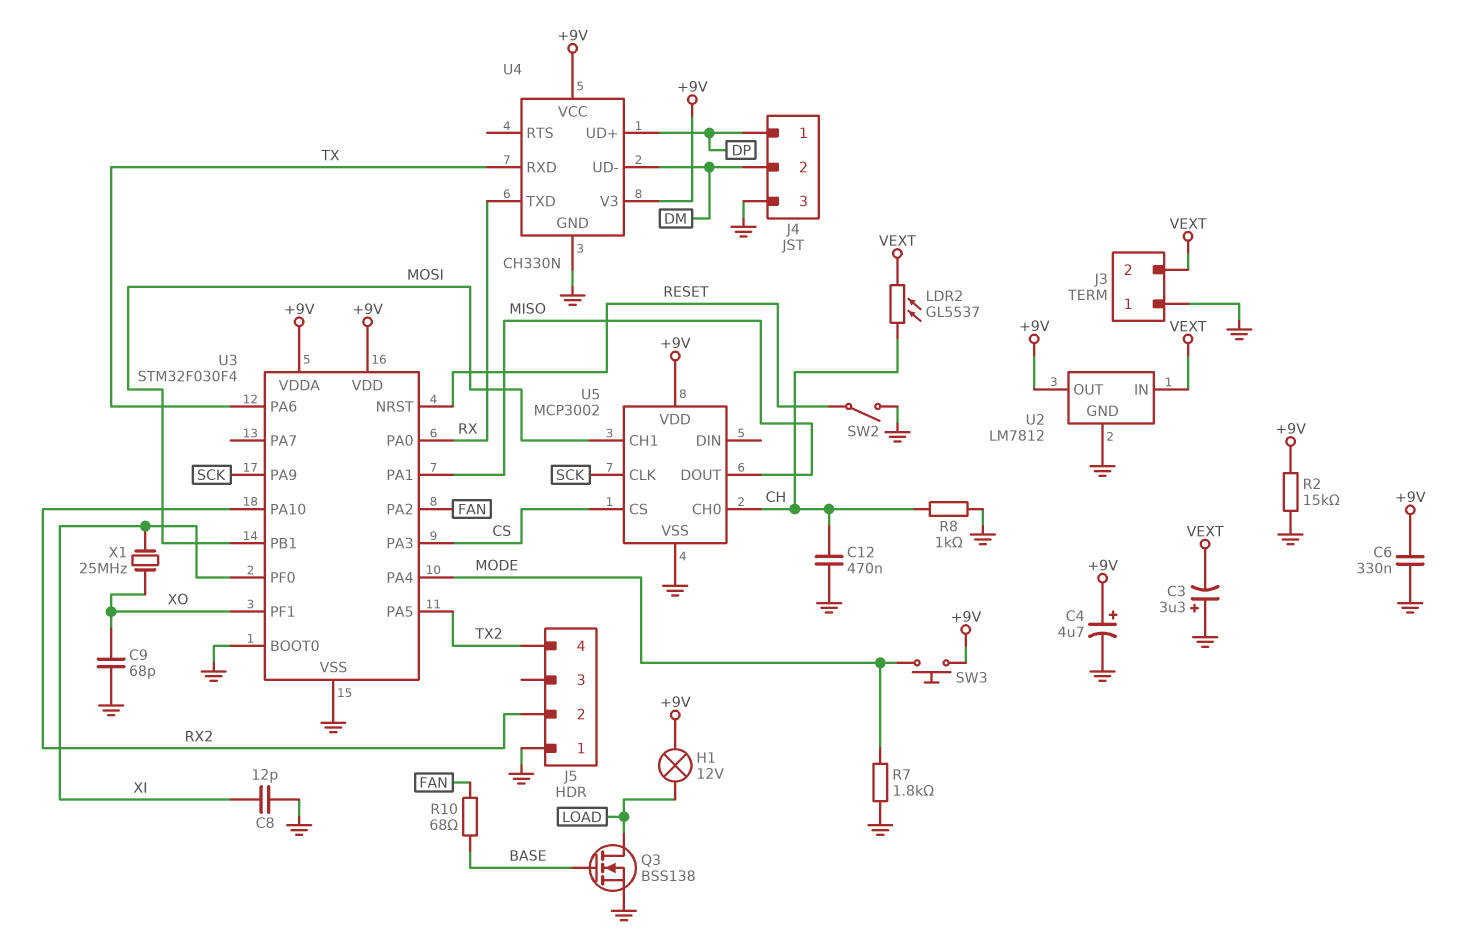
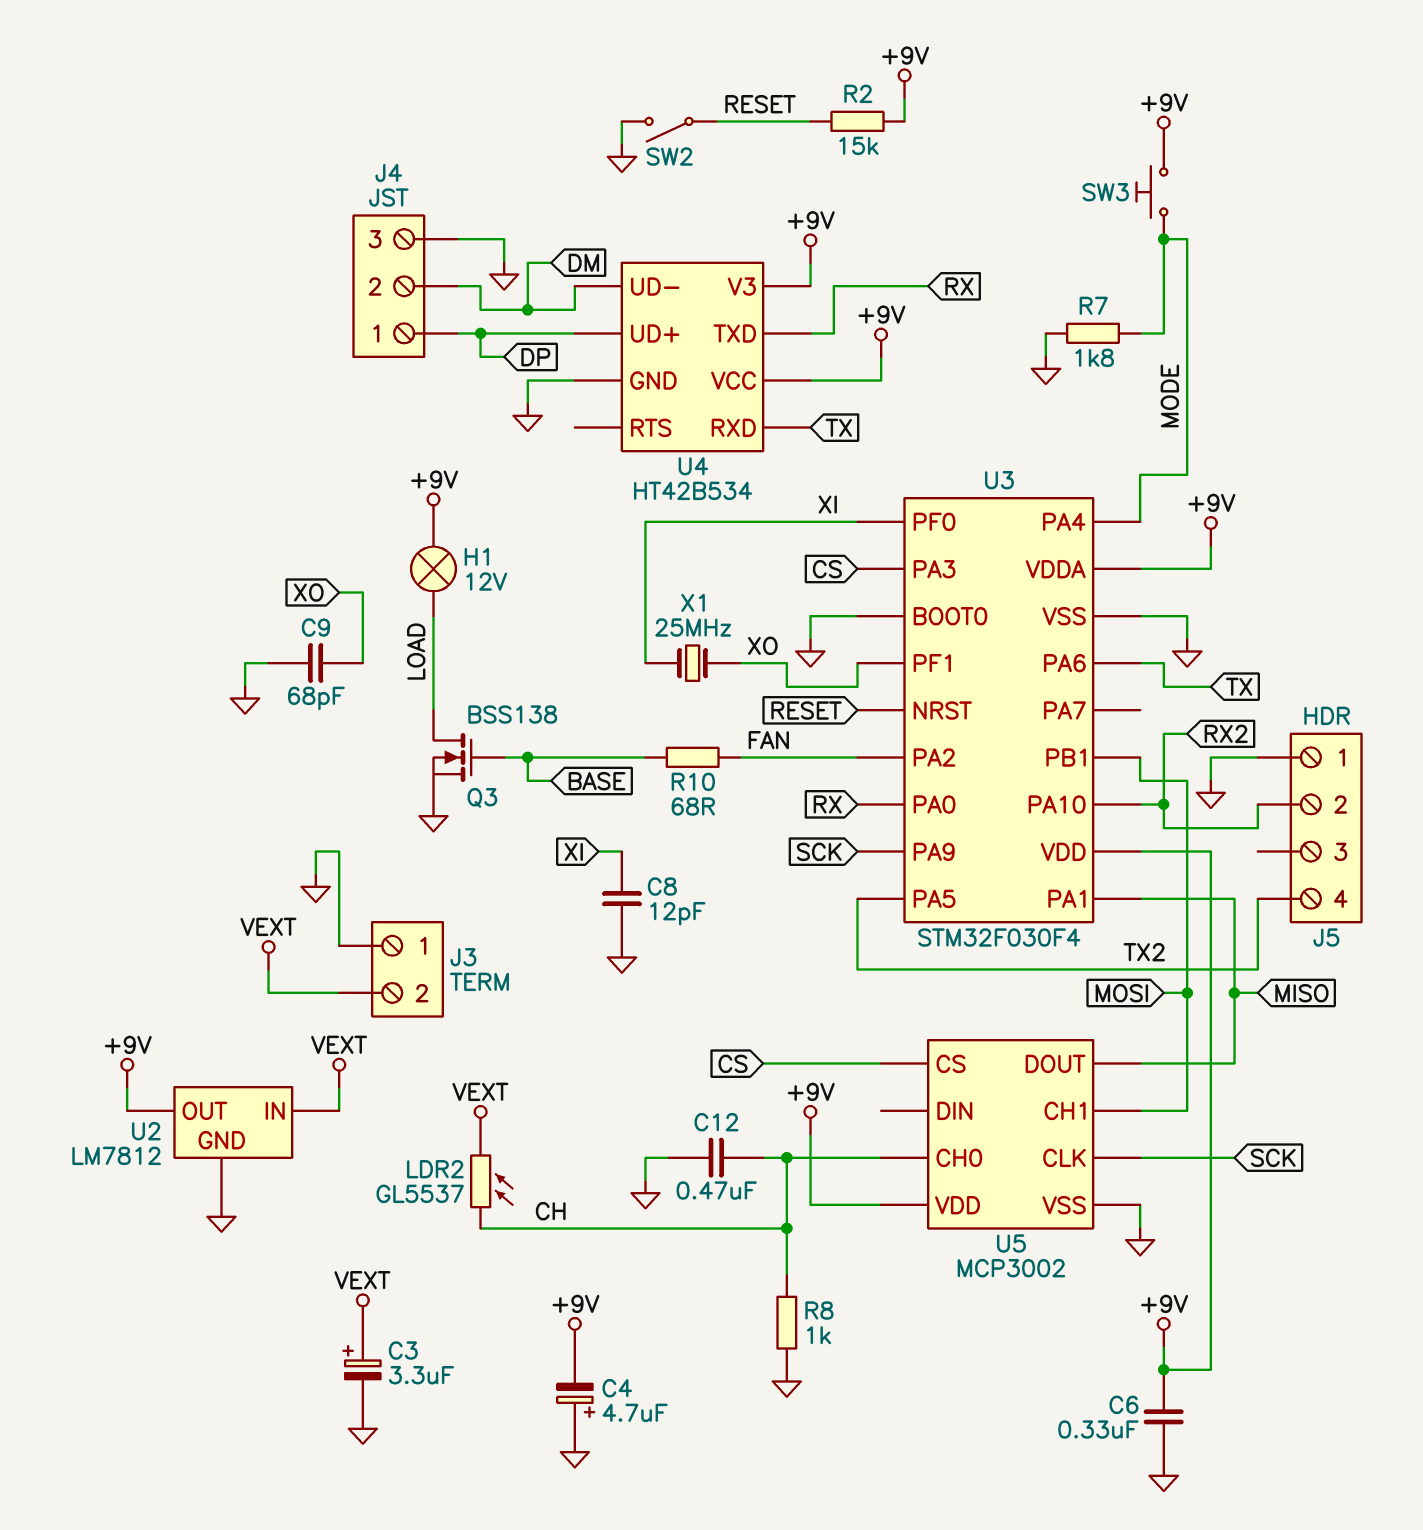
C3: 3.3uF (plus GND, minus VEXT) -> 3.3uF (plus VEXT, minus GND)
C4: 4.7uF (plus +9V, minus GND) -> 4.7uF (plus GND, minus +9V)
R2: 15k (+9V, GND) -> 15k (+9V, RESET)
U4: CH330N -> HT42B534

